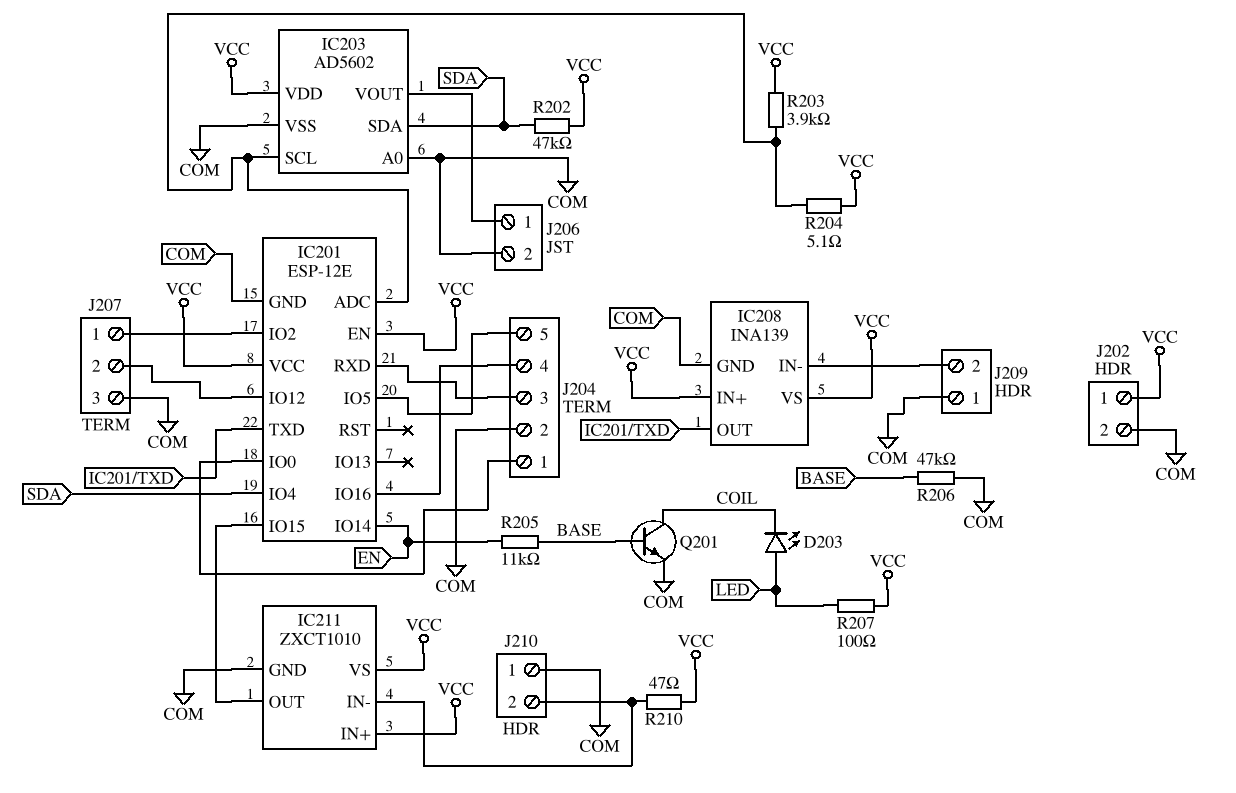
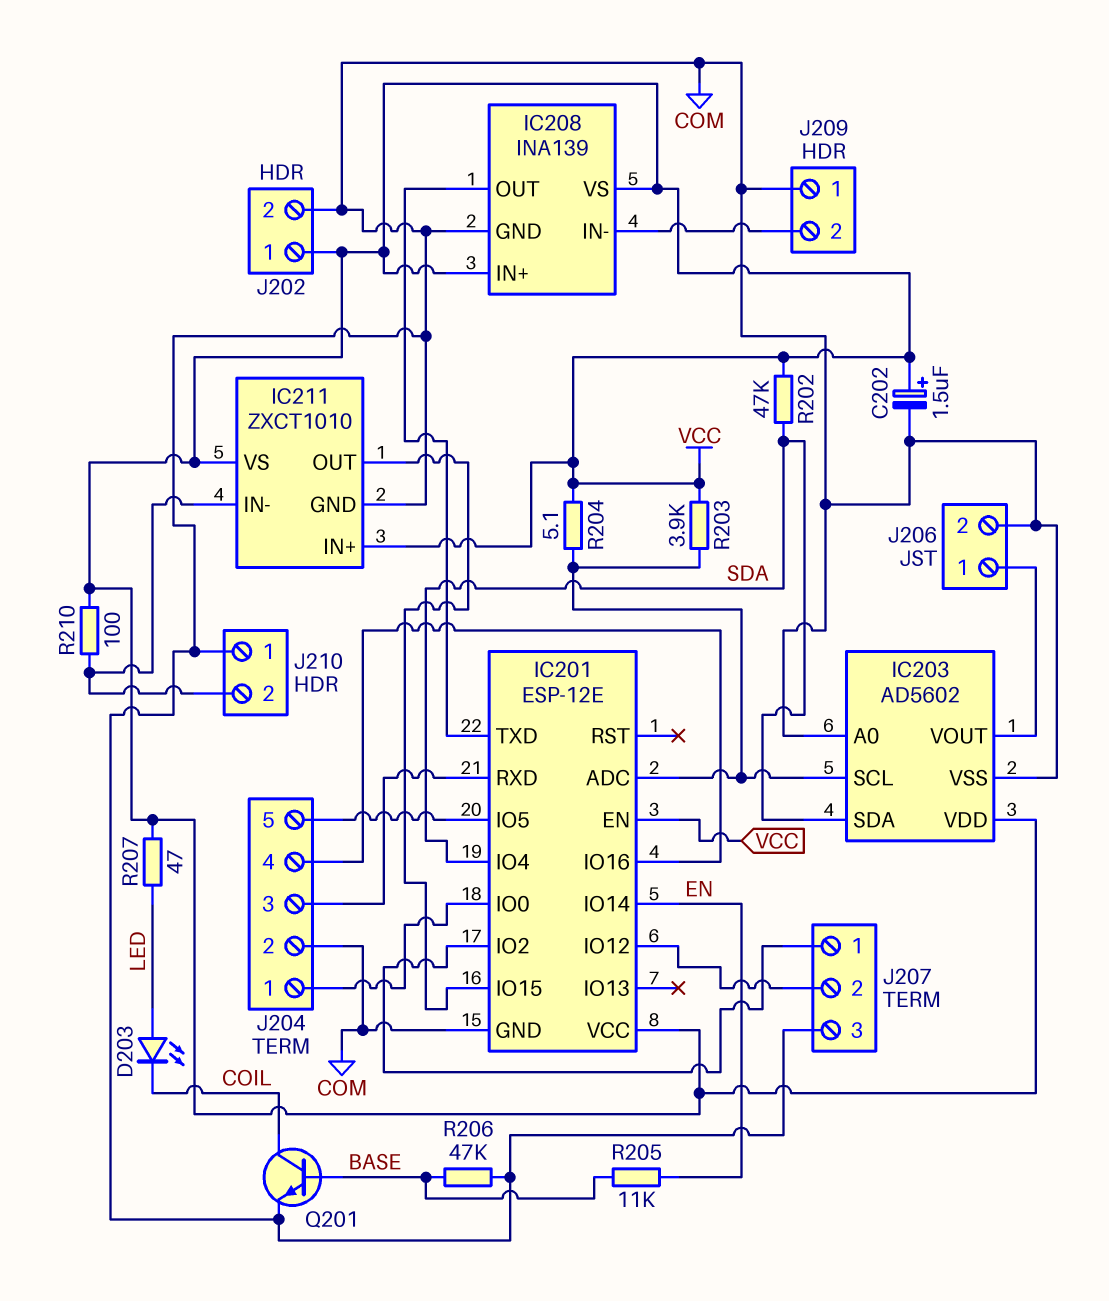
C202: none -> 1.5uF (plus VCC, minus COM)
R207: 100 (LED, VCC) -> 47 (LED, VCC)
R210: 47 (IC211/IN-, VCC) -> 100 (IC211/IN-, VCC)

